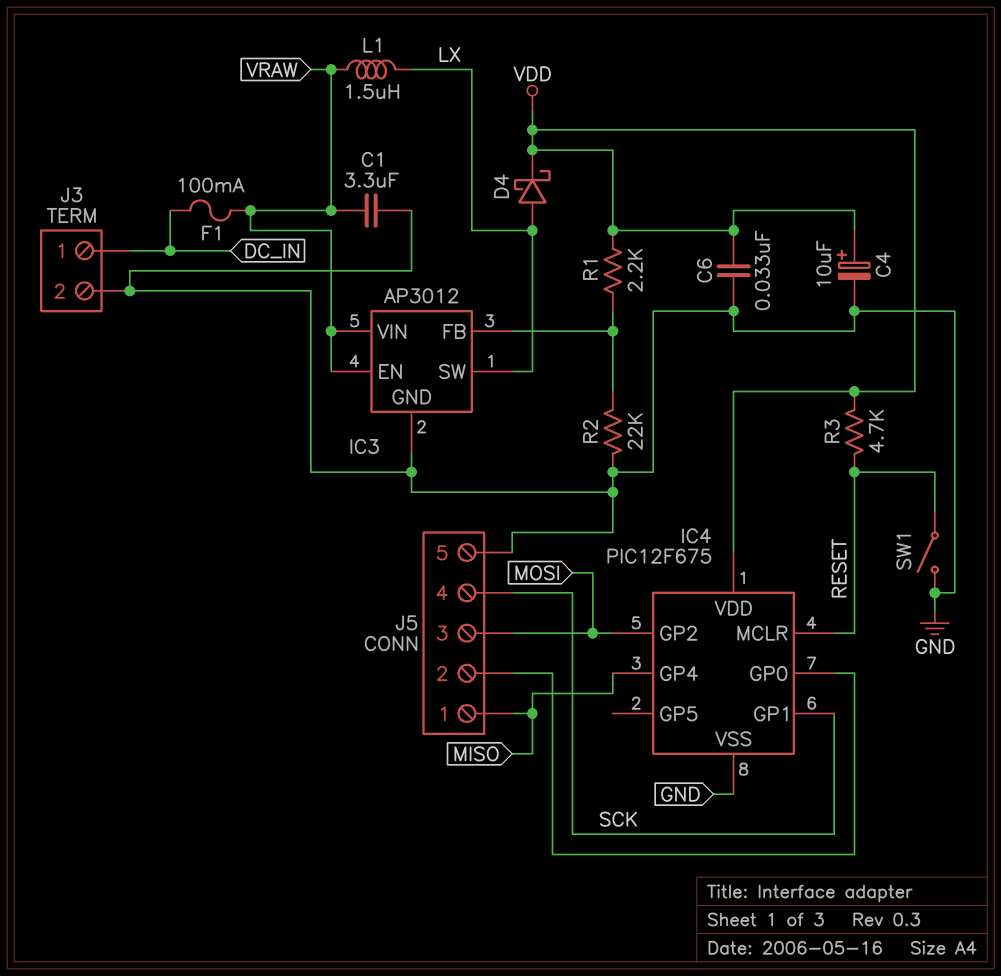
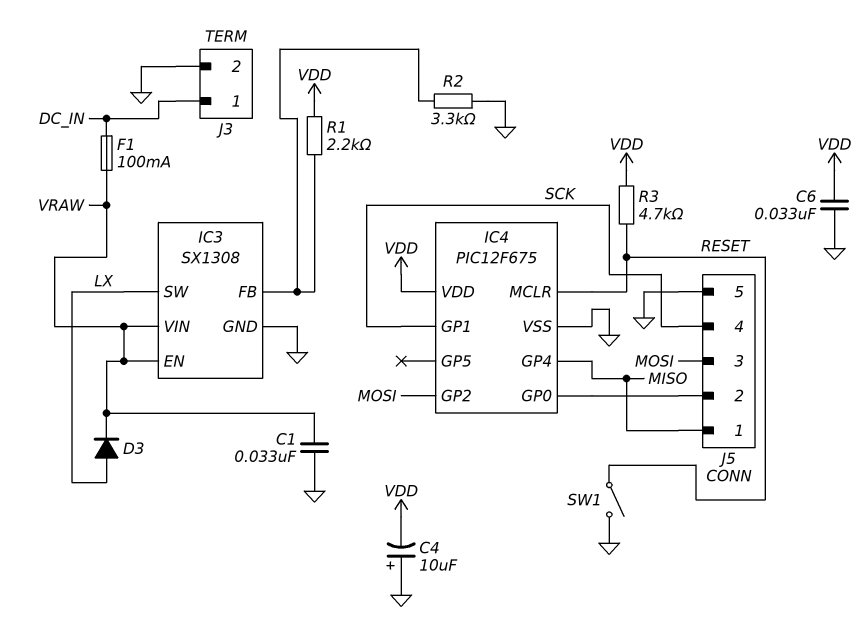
C1: 3.3uF (GND, VRAW) -> 33nF (GND, VRAW)
C4: 10uF (plus VDD, minus GND) -> 10uF (plus GND, minus VDD)
D3: none -> diode (A LX, K VRAW)
D4: schottky (A LX, K VDD) -> none
IC3: AP3012 -> SX1308
L1: 1.5uH (LX, VRAW) -> none
R2: 22k (GND, IC3/FB) -> 3.3k (GND, IC3/FB)

